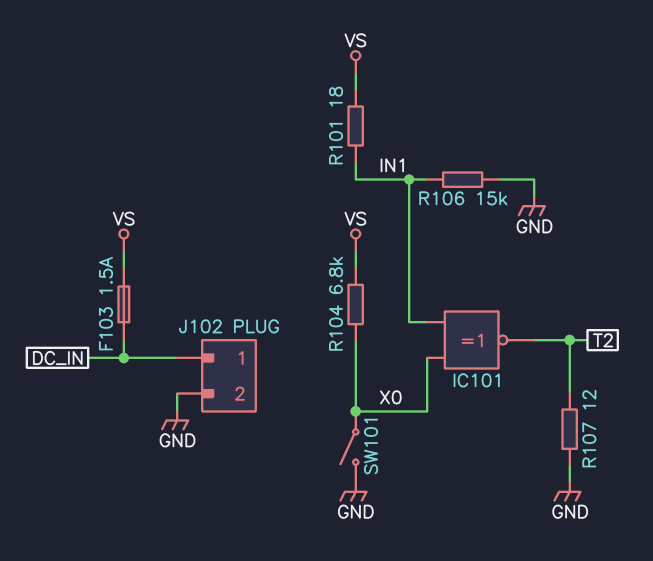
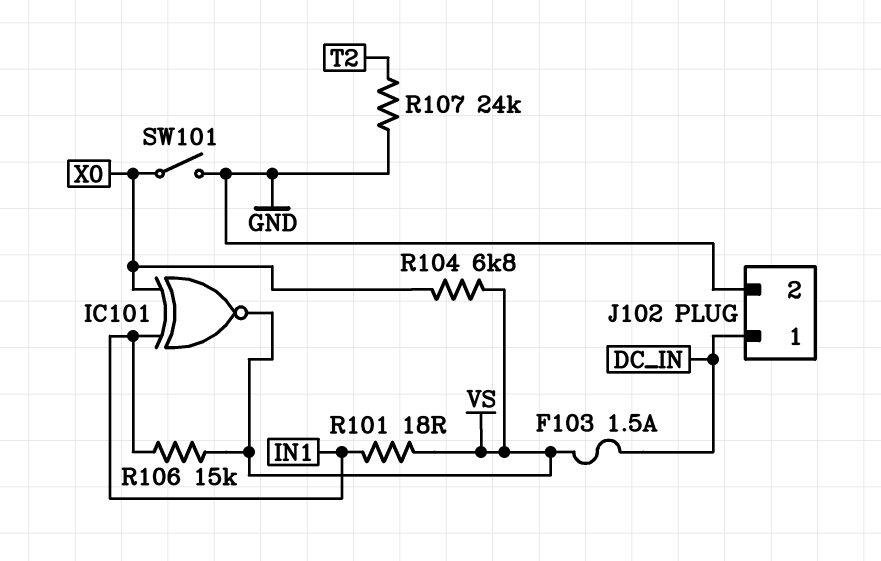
IC101: XNOR (in IN1, in X0, out T2) -> XNOR (in IN1, in X0, out VS)
R106: 15k (GND, IN1) -> 15k (IN1, VS)
R107: 12 (GND, T2) -> 24k (GND, T2)

